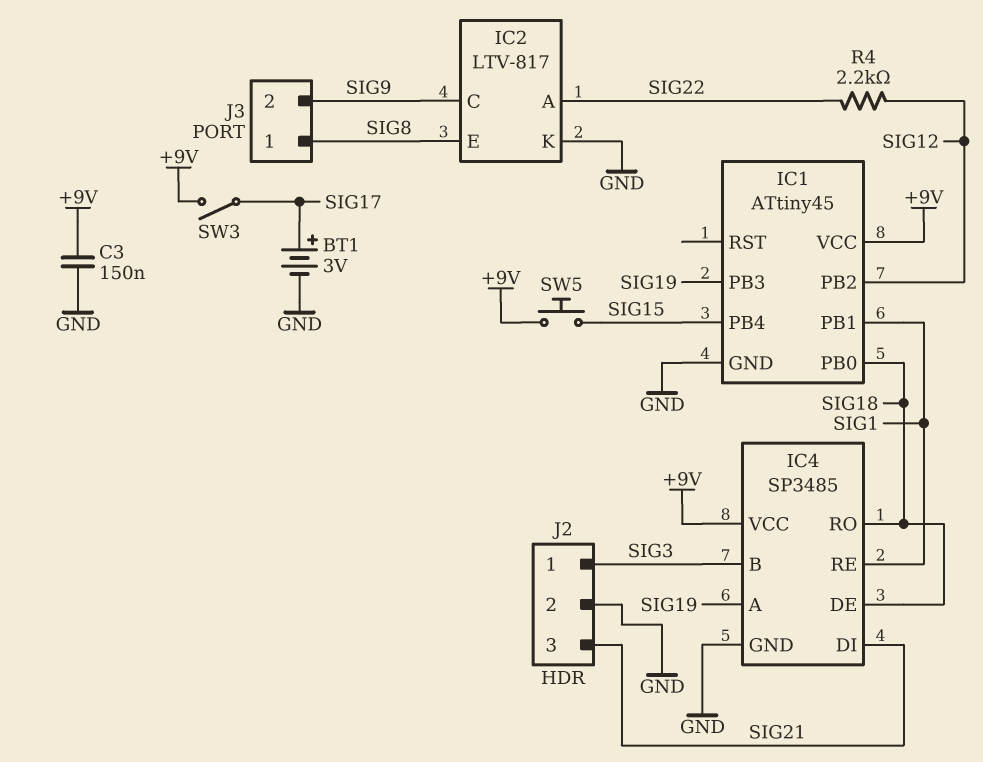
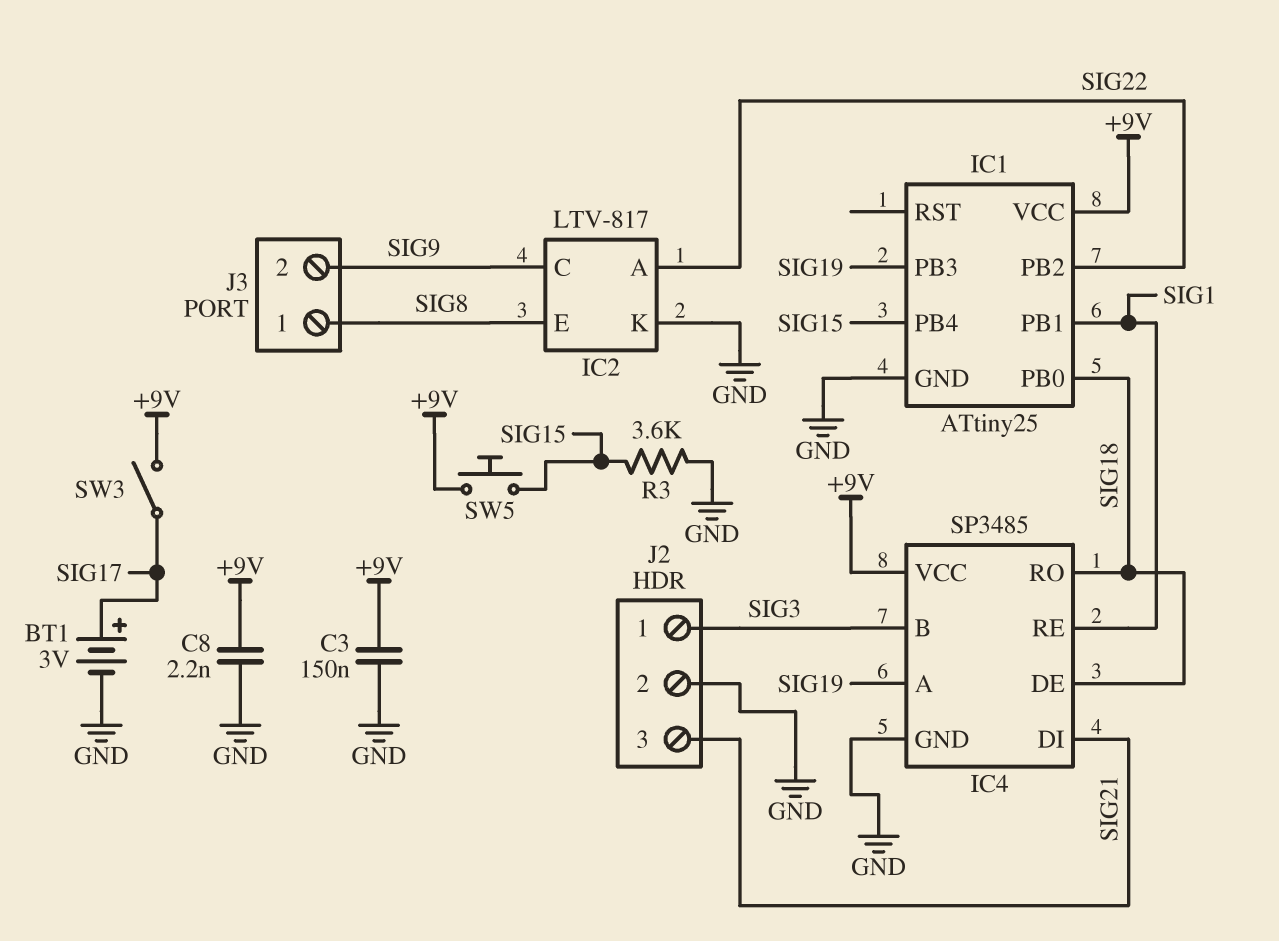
C8: none -> 2.2nF (+9V, GND)
IC1: ATtiny45 -> ATtiny25
IC1 pin PB2: SIG12 -> SIG22
R3: none -> 3.6k (GND, SIG15)
R4: 2.2k (SIG12, SIG22) -> none

